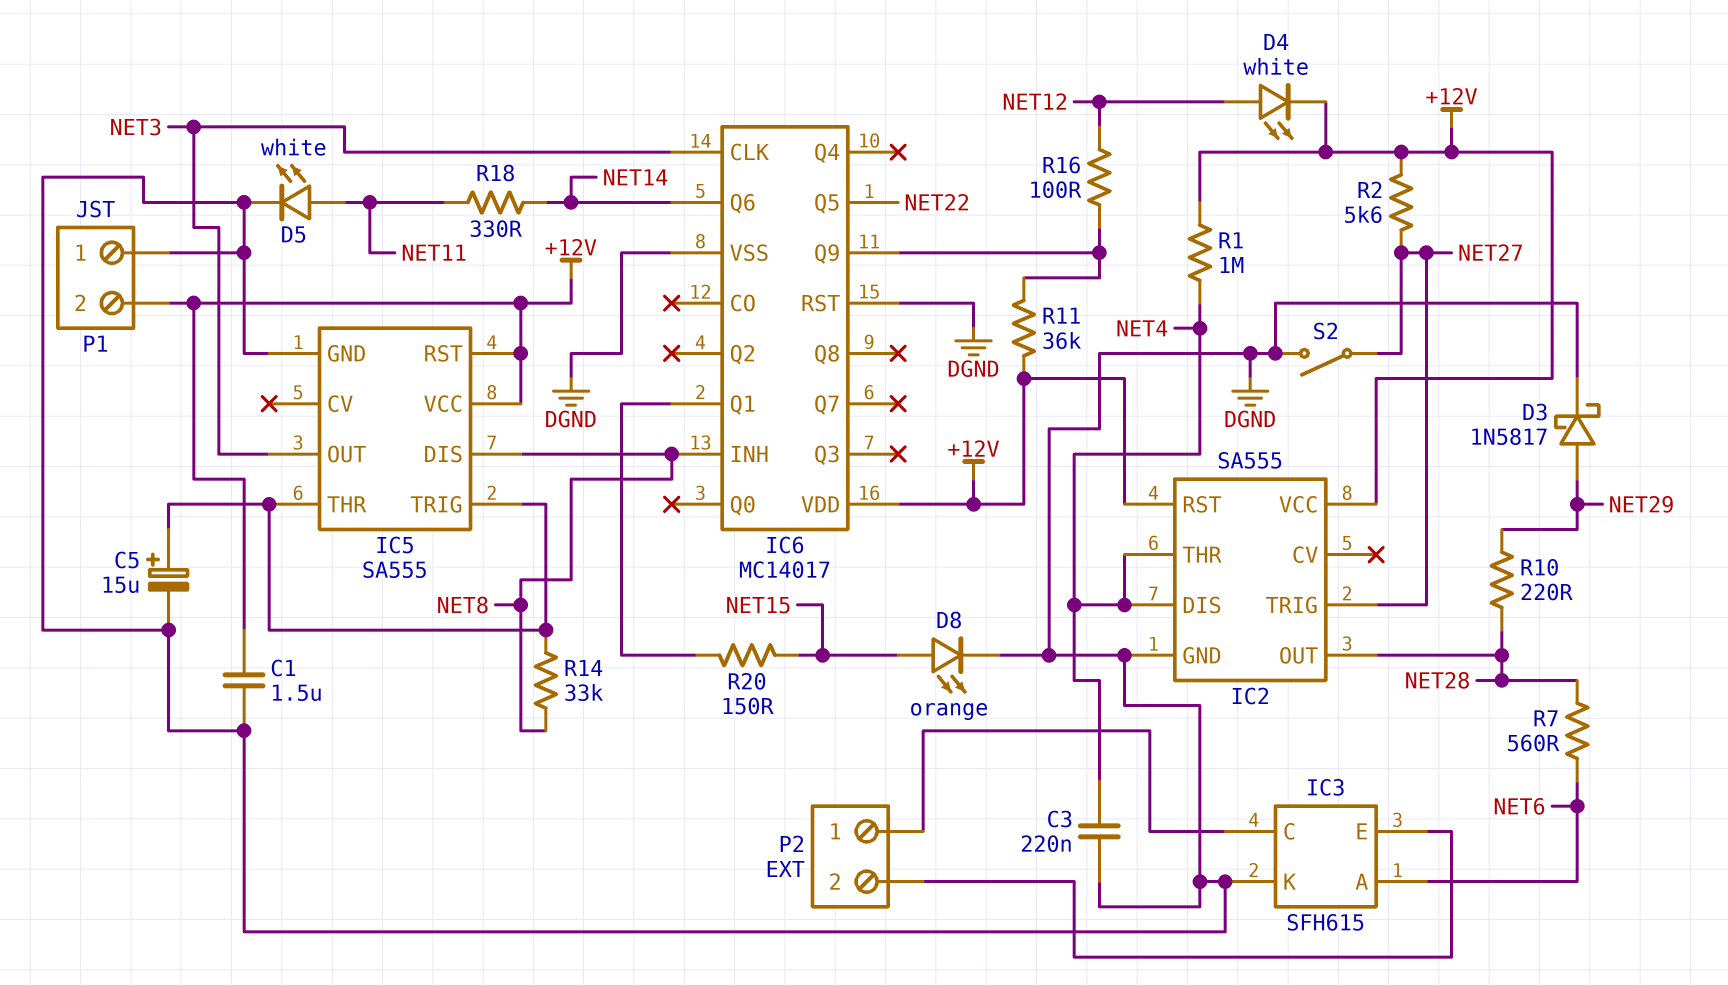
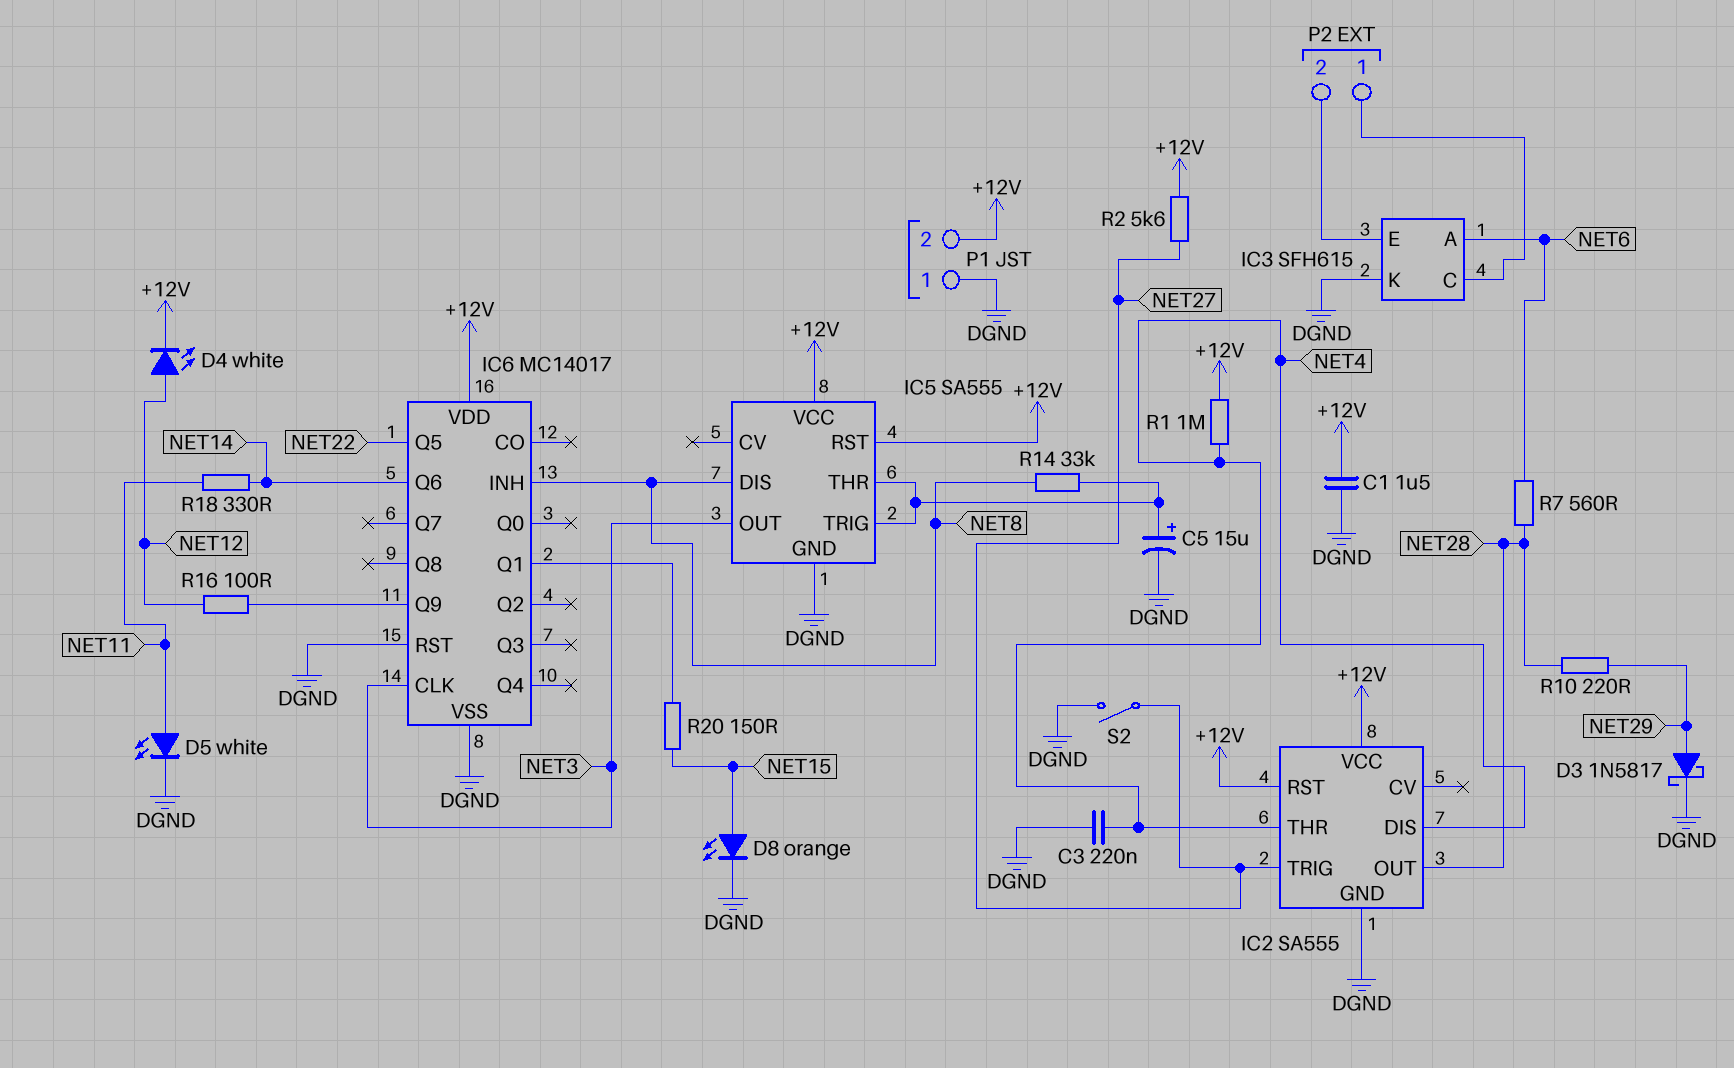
R11: 36k (+12V, IC6/Q9) -> none

